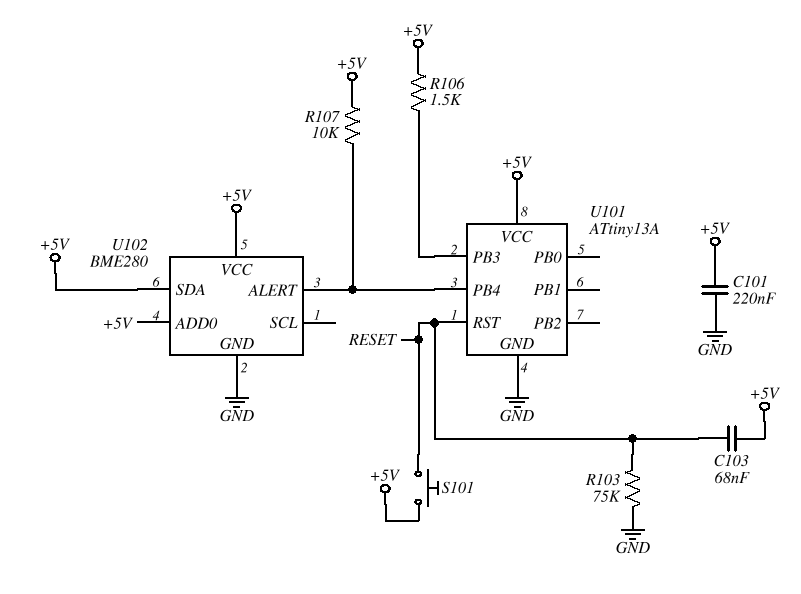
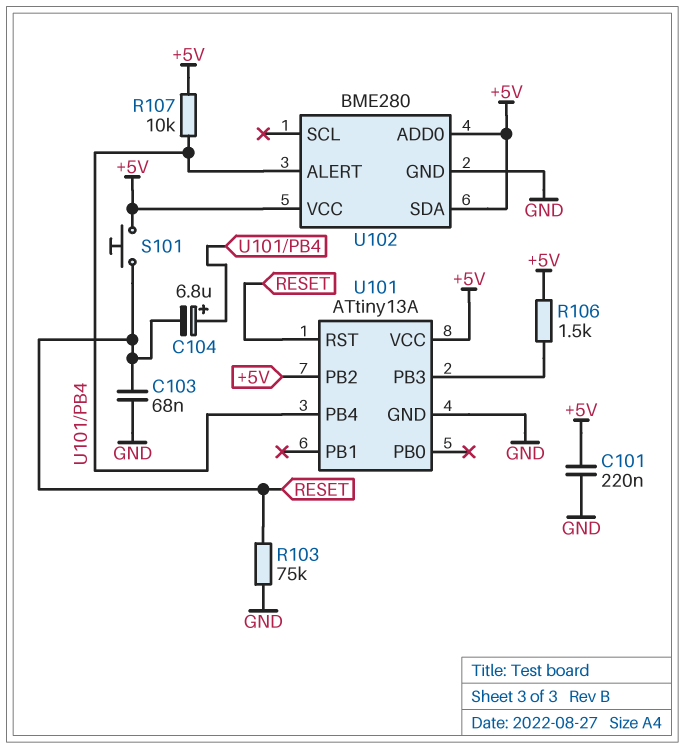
C103: 68nF (+5V, RESET) -> 68nF (GND, RESET)
C104: none -> 6.8uF (plus U101/PB4, minus RESET)
U101 pin PB2: none -> +5V

